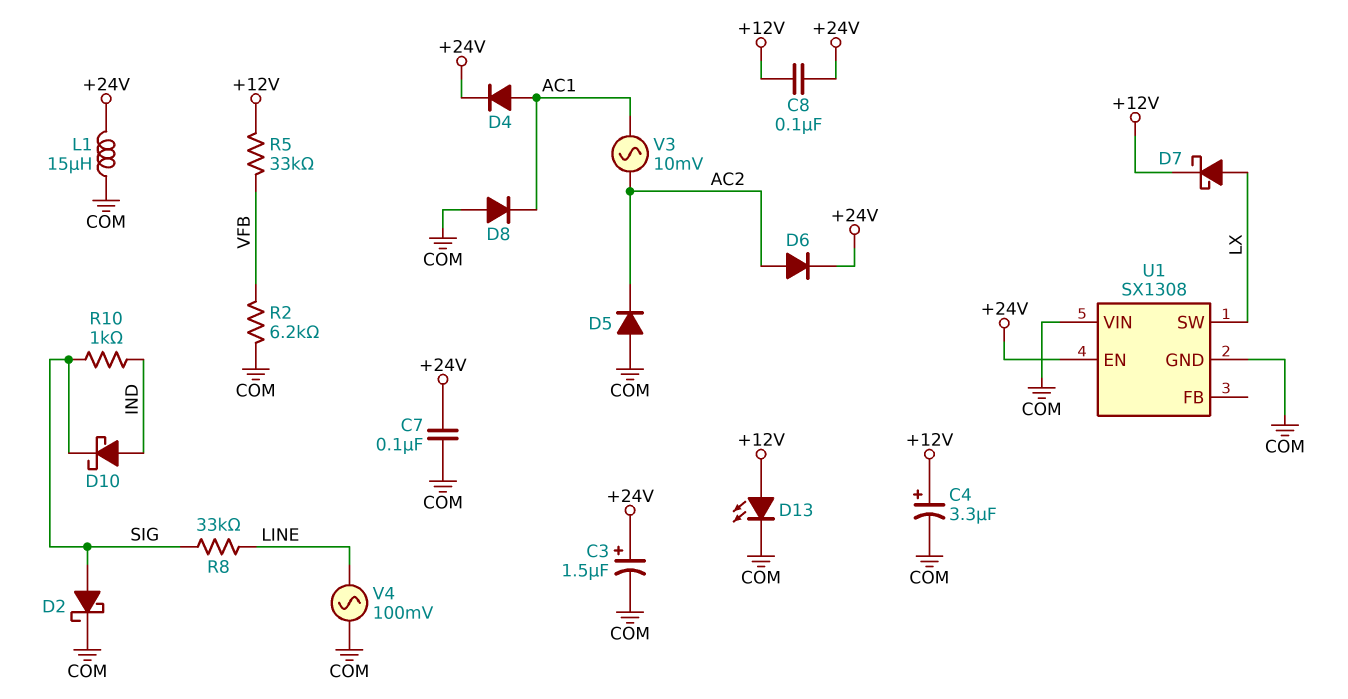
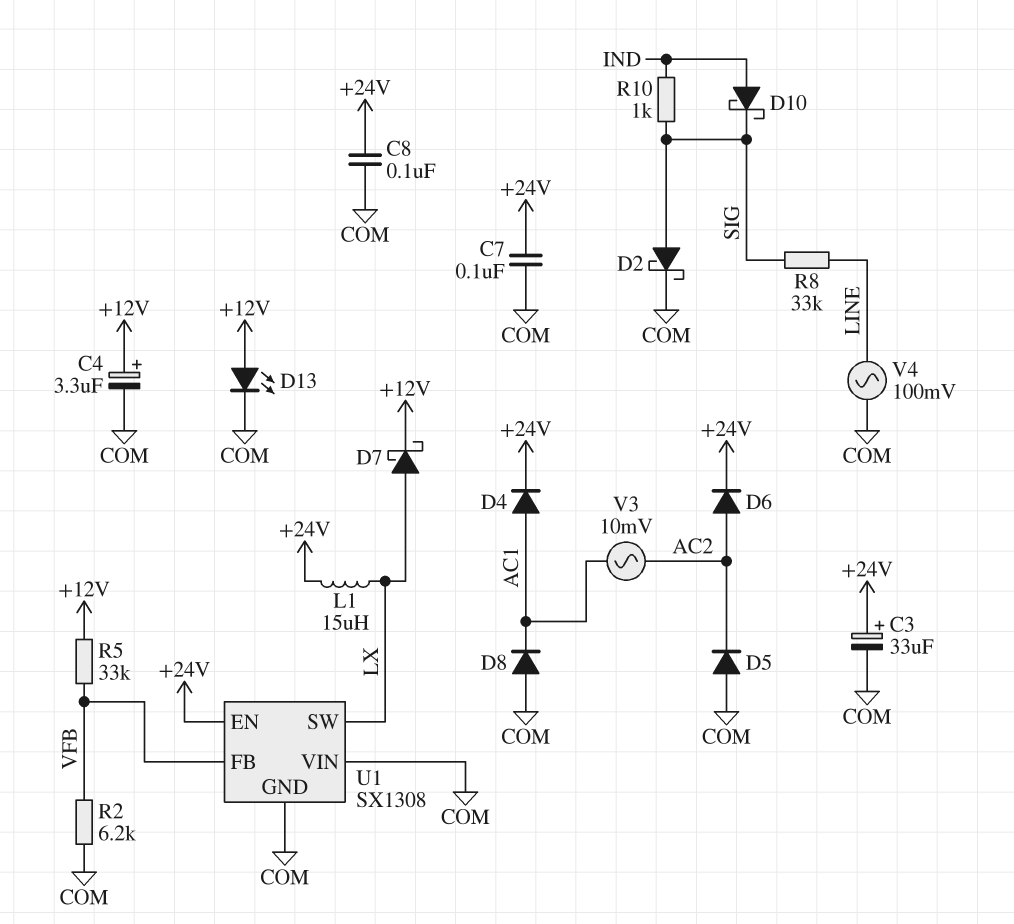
C3: 1.5uF (plus +24V, minus COM) -> 33uF (plus +24V, minus COM)
C8: 100nF (+12V, +24V) -> 100nF (+24V, COM)
L1: 15uH (+24V, COM) -> 15uH (+24V, LX)
U1 pin FB: none -> VFB

